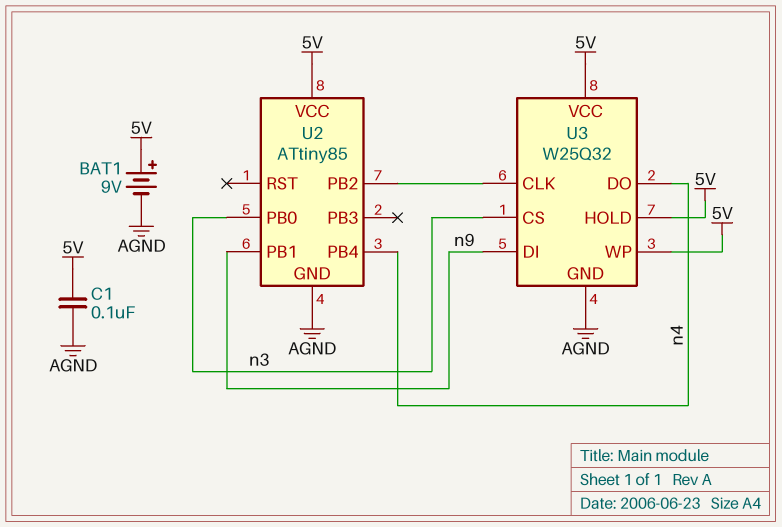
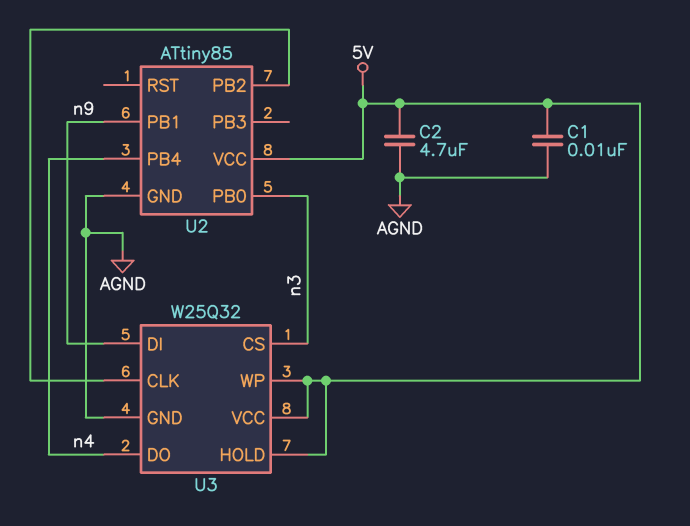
BAT1: 9V (plus 5V, minus AGND) -> none
C1: 100nF (5V, AGND) -> 10nF (5V, AGND)
C2: none -> 4.7uF (5V, AGND)

